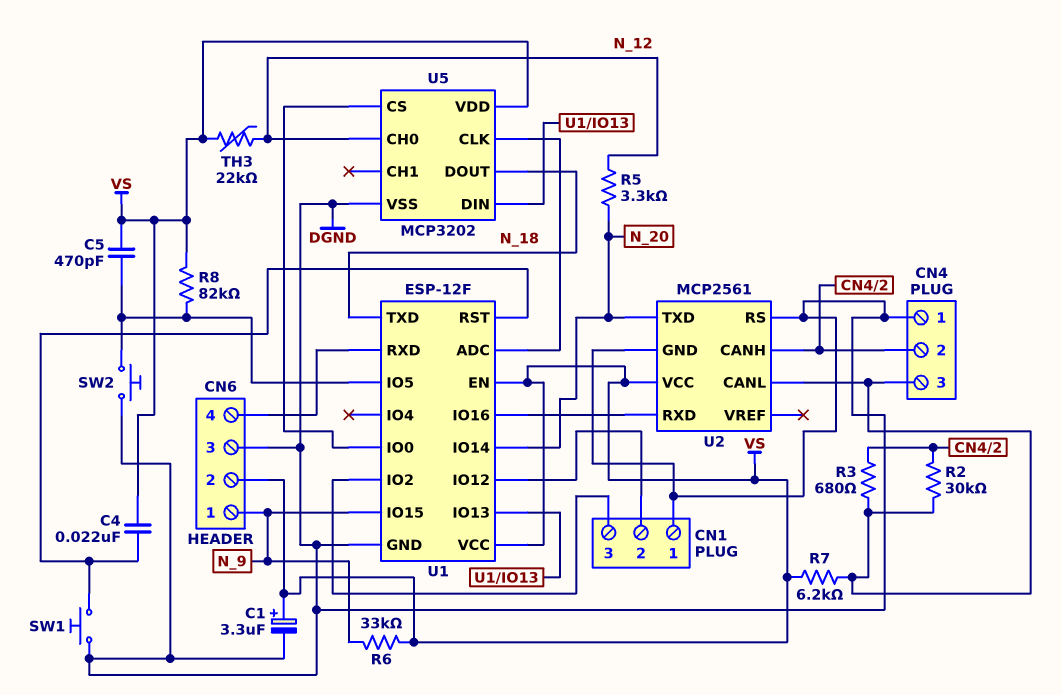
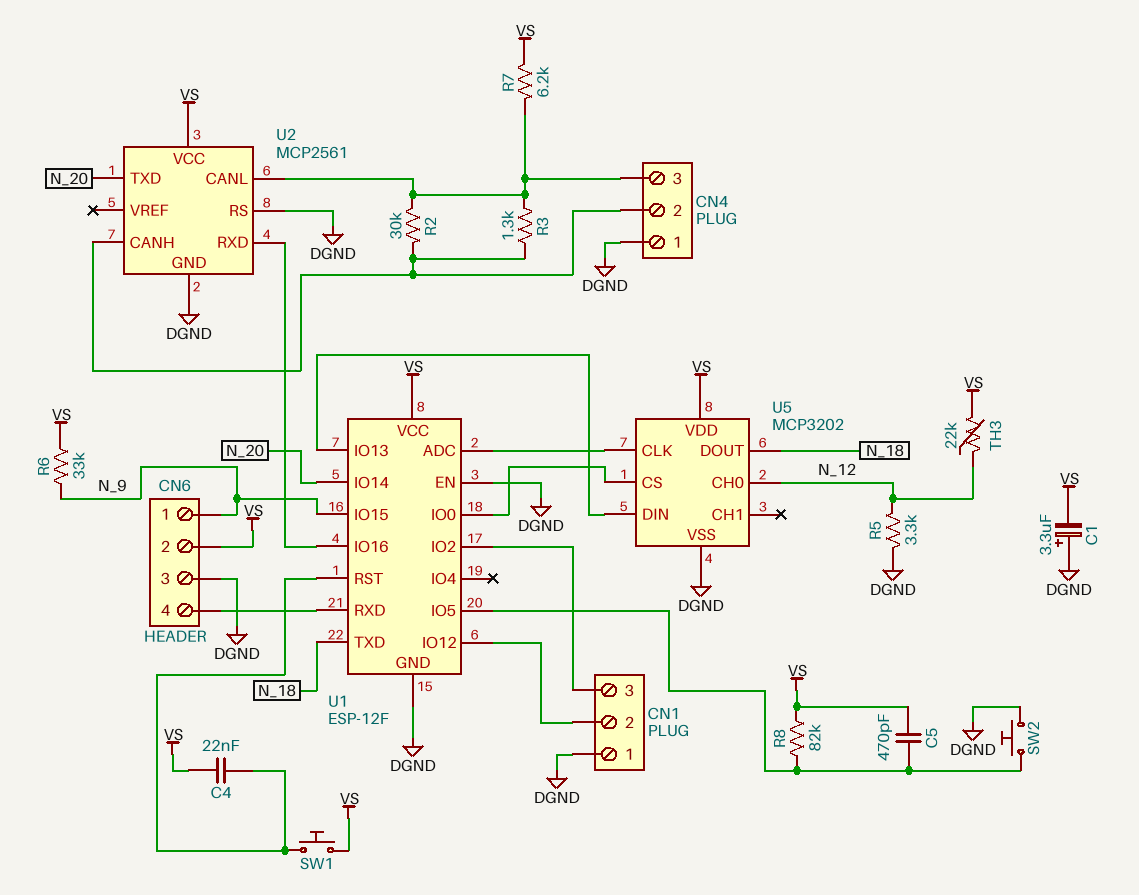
C1: 3.3uF (plus VS, minus DGND) -> 3.3uF (plus DGND, minus VS)
R3: 680 (CN4/2, CN4/3) -> 1.3k (CN4/2, CN4/3)
R5: 3.3k (N_12, N_20) -> 3.3k (DGND, N_12)
SW1: button (DGND, U1/RST) -> button (U1/RST, VS)
U1 pin EN: VS -> DGND

